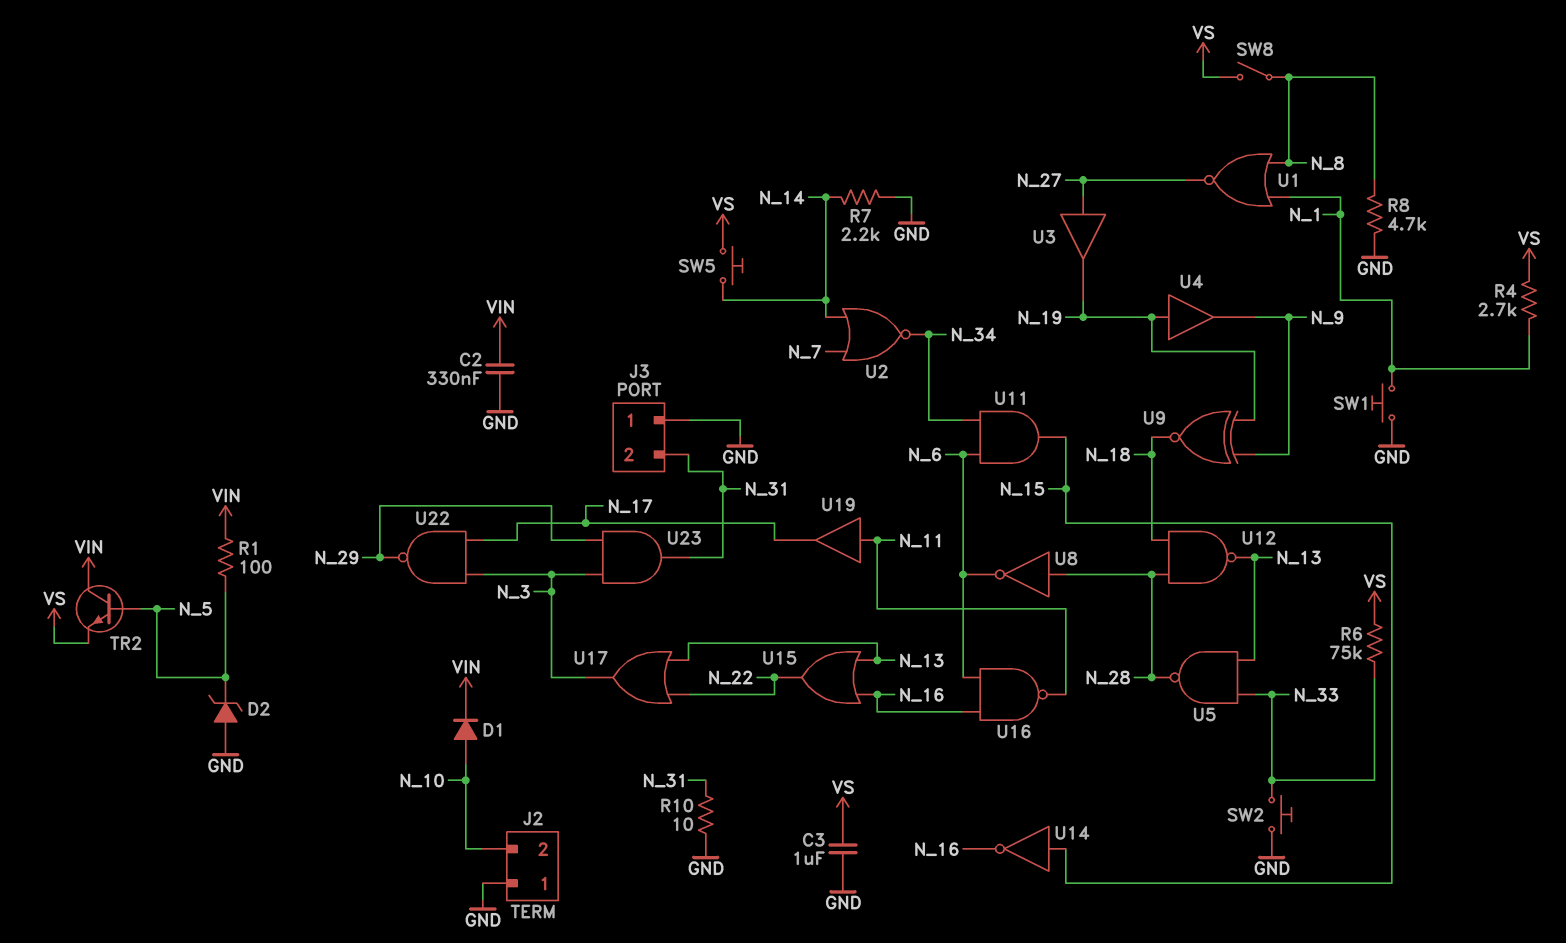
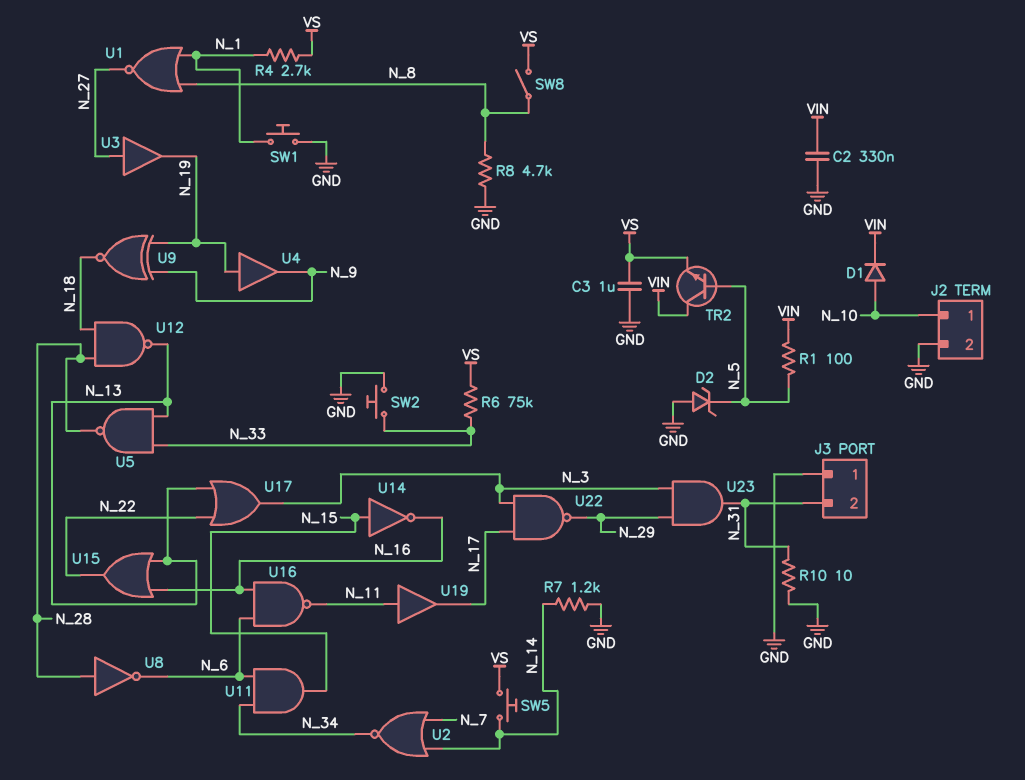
J2 pin 1: GND -> N_10
J2 pin 2: N_10 -> GND
R7: 2.2k (GND, N_14) -> 1.2k (GND, N_14)

